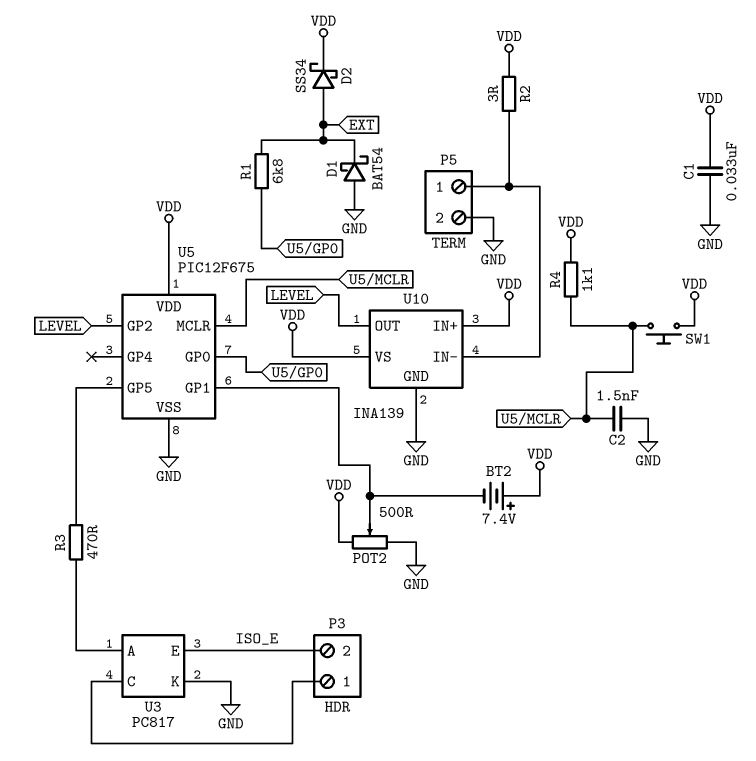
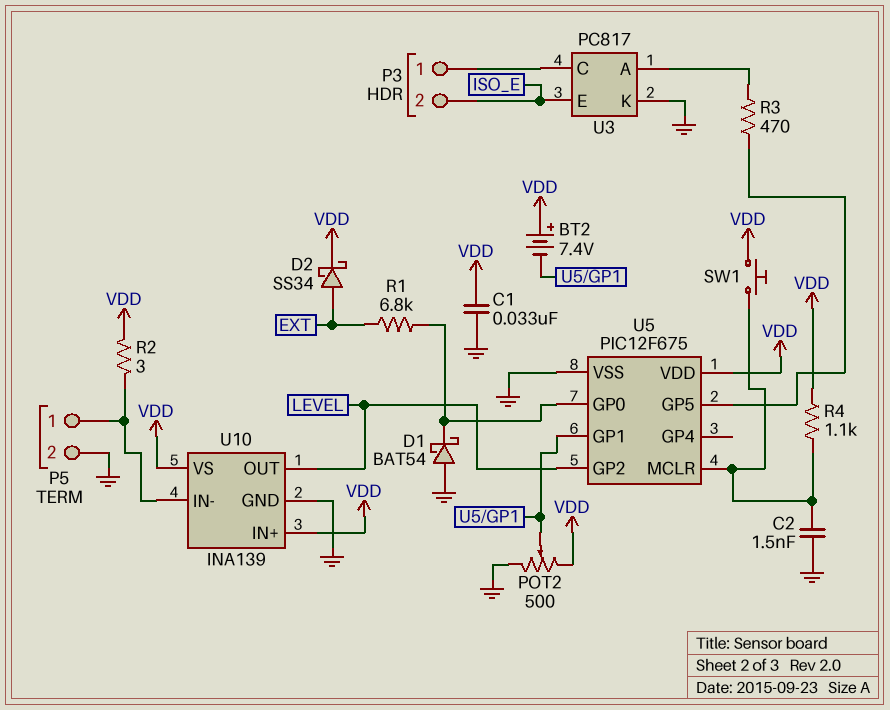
D1: schottky BAT54 (A GND, K EXT) -> schottky BAT54 (A GND, K U5/GP0)

